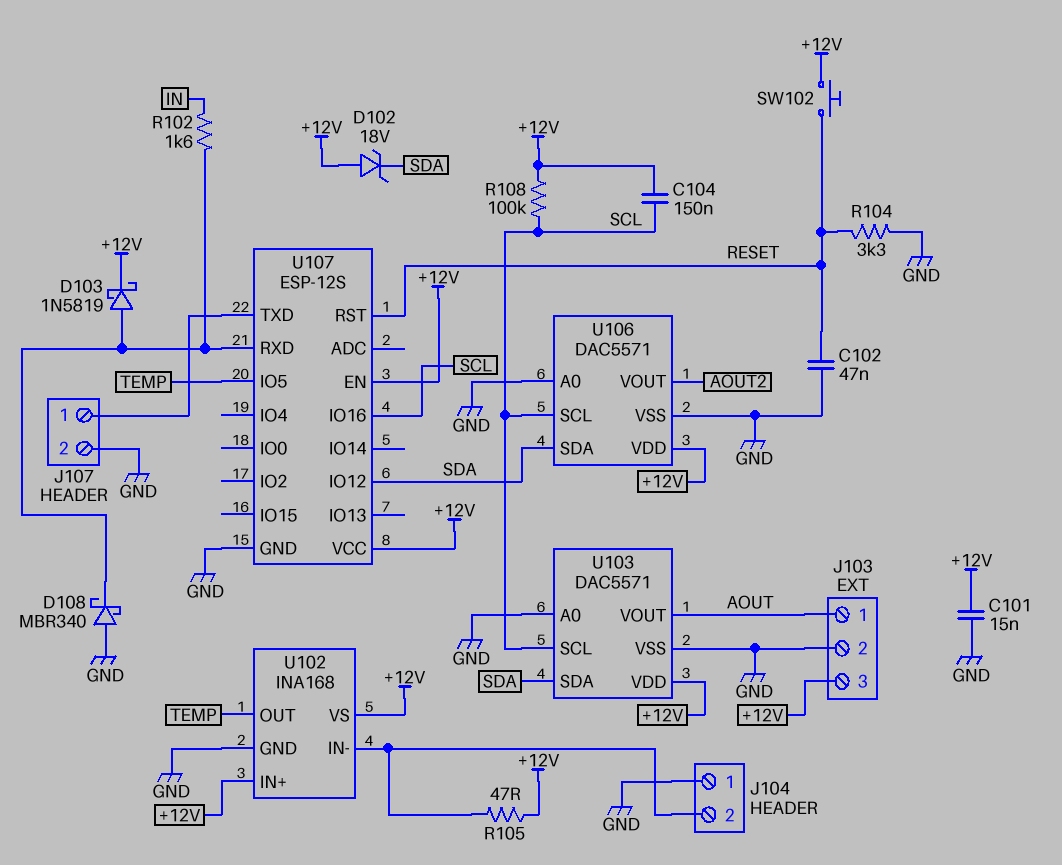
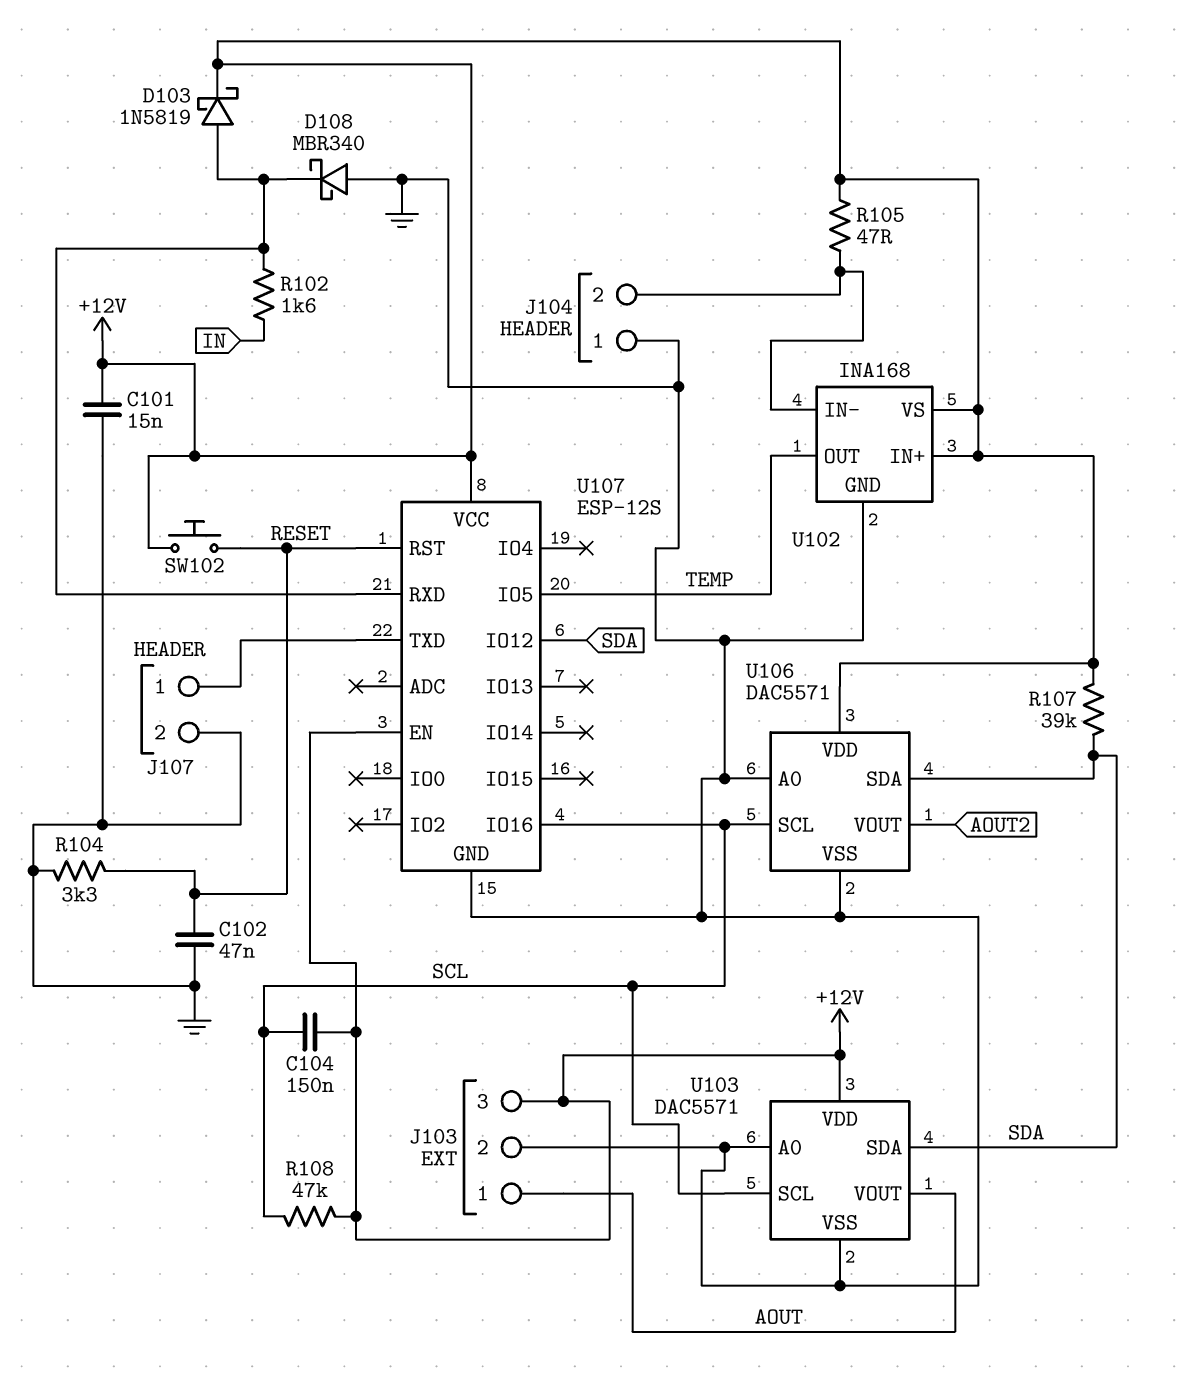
D102: zener 18V (A +12V, K SDA) -> none
R107: none -> 39k (+12V, SDA)
R108: 100k (+12V, SCL) -> 47k (+12V, SCL)

